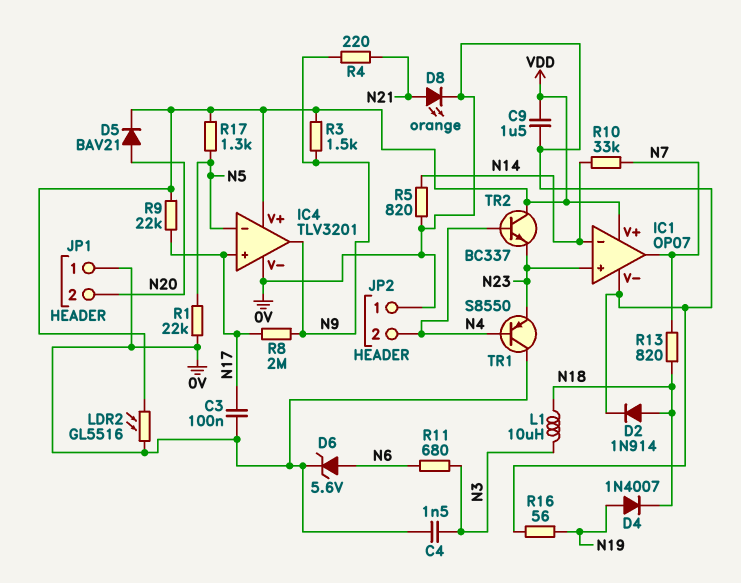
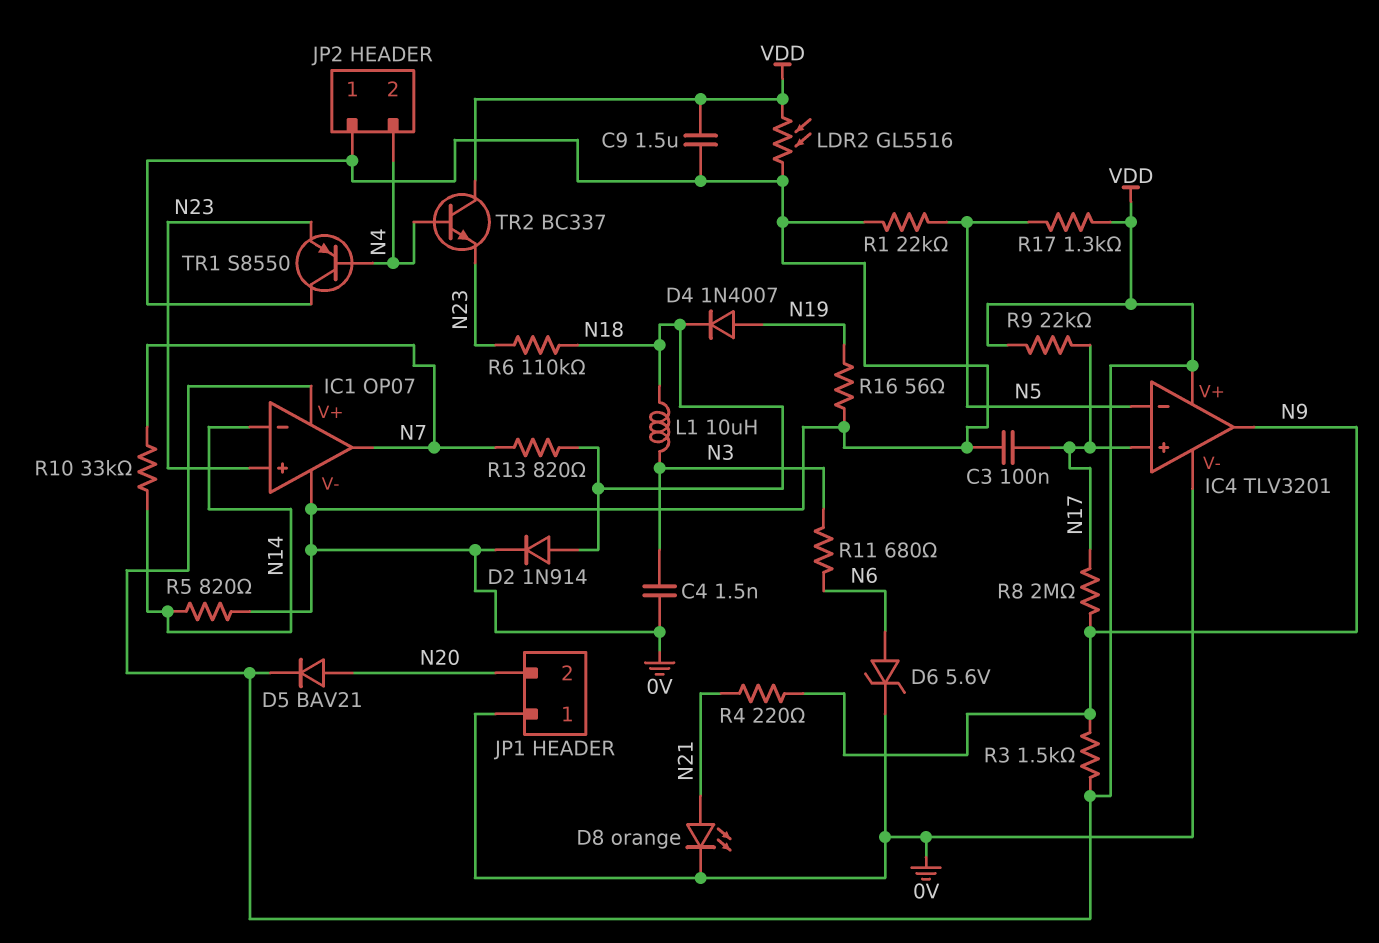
R6: none -> 110k (N18, N23)

